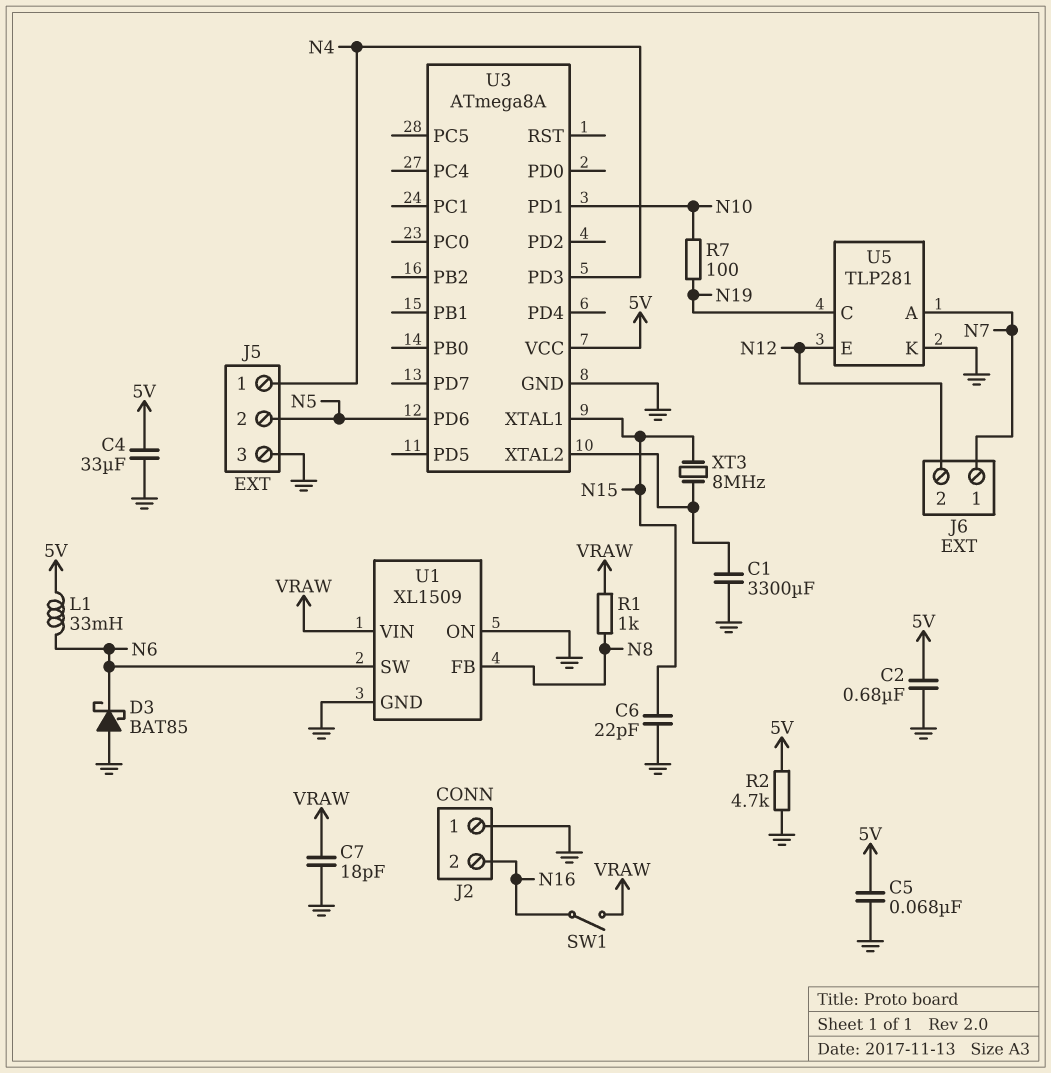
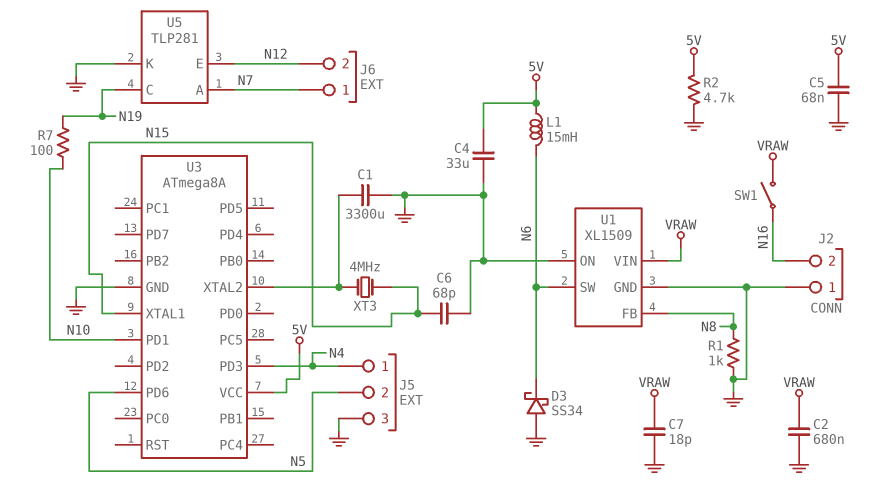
C2: 680nF (5V, GND) -> 680nF (GND, VRAW)
C6: 22pF (GND, N15) -> 68pF (GND, N15)
D3: schottky BAT85 (A GND, K N6) -> schottky SS34 (A GND, K N6)
L1: 33mH (5V, N6) -> 15mH (5V, N6)
R1: 1k (N8, VRAW) -> 1k (GND, N8)
XT3: 8MHz (N15, U3/XTAL2) -> 4MHz (N15, U3/XTAL2)

